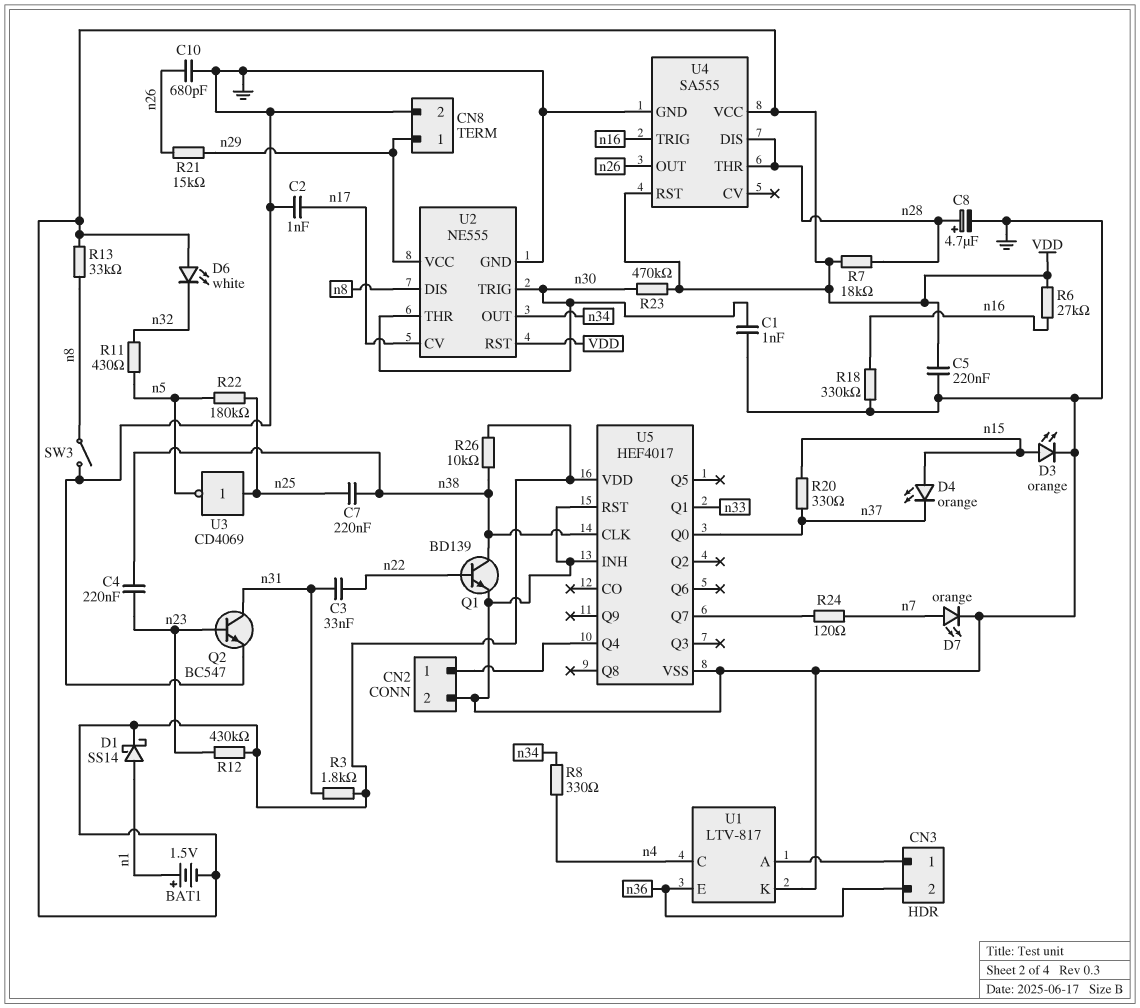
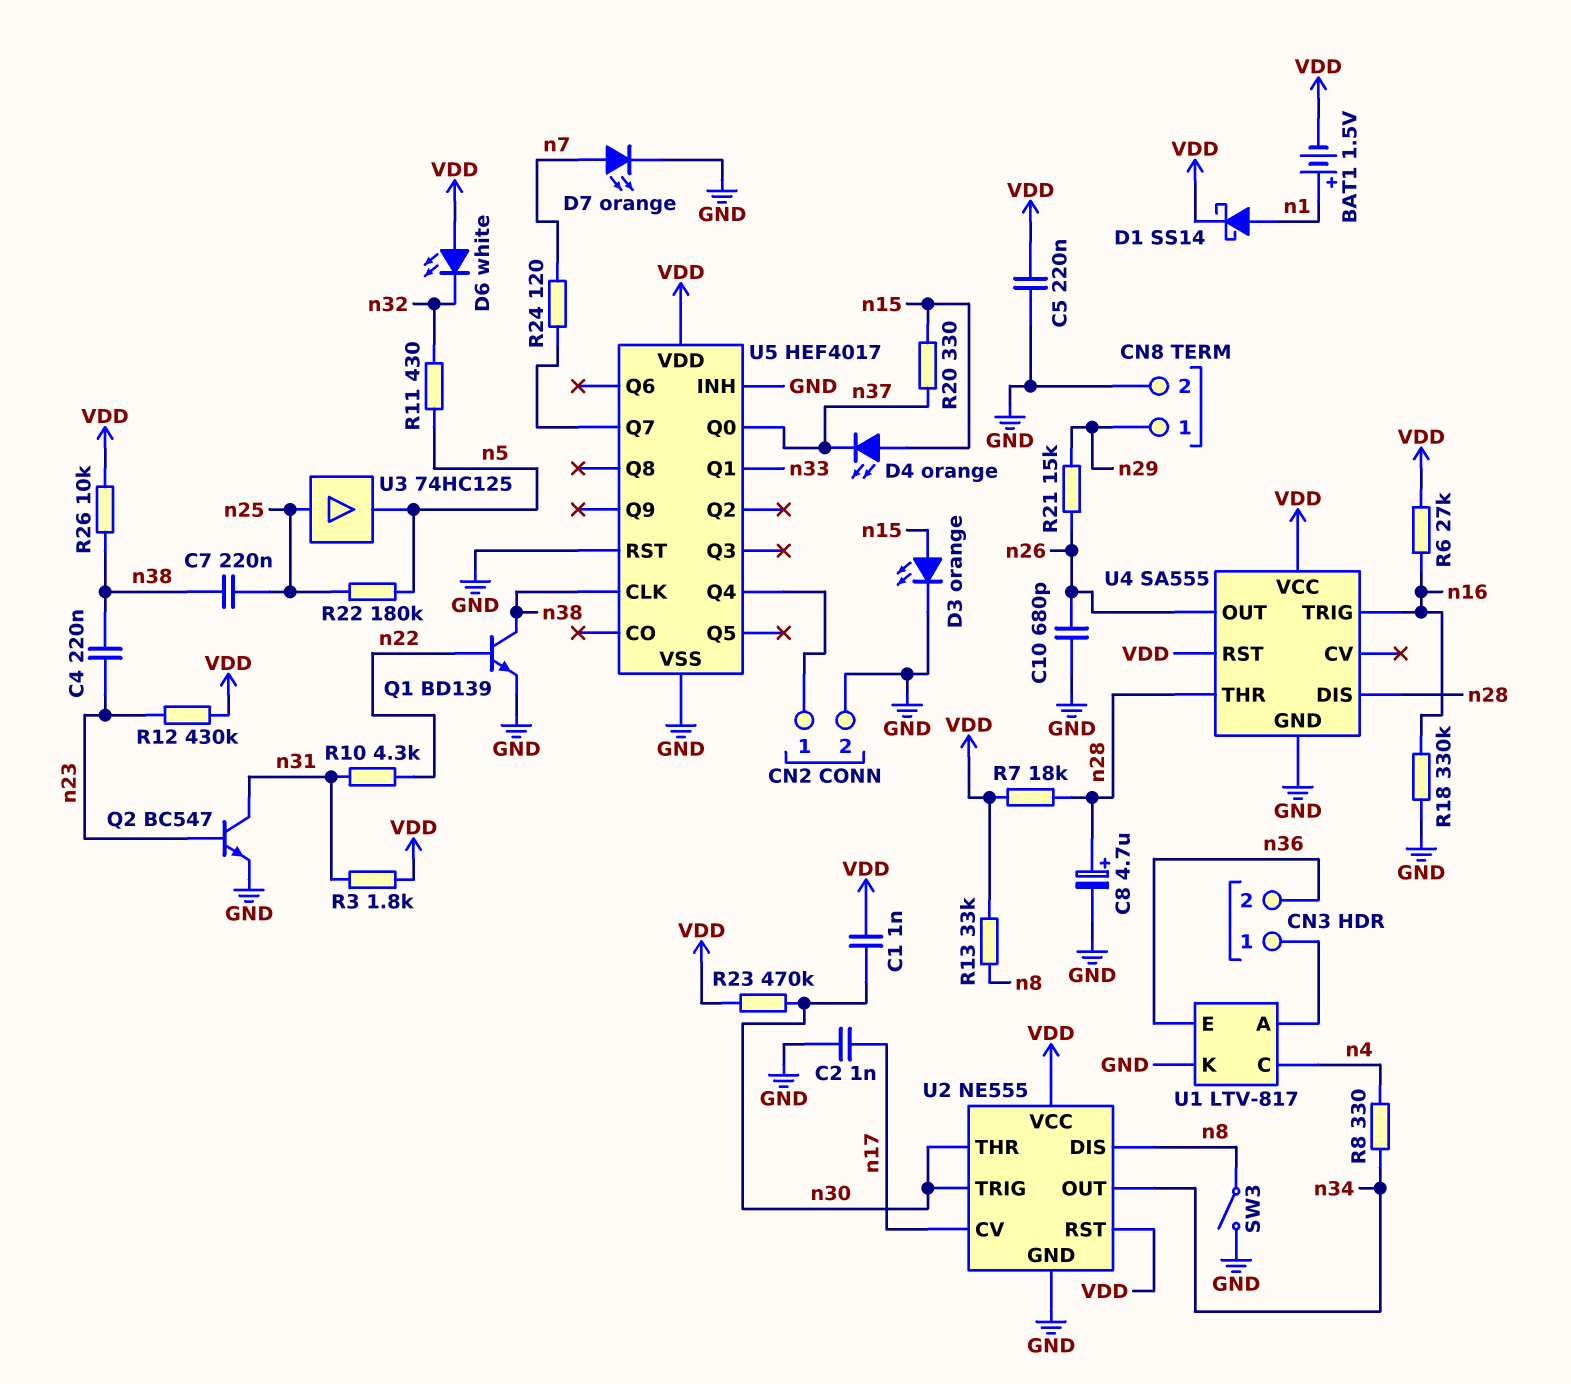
C1: 1nF (GND, n30) -> 1nF (VDD, n30)
C3: 33nF (n22, n31) -> none
R10: none -> 4.3k (n22, n31)
U2 pin VCC: n29 -> VDD
U3: NOT CD4069 (in n25, out n5) -> buffer 74HC125 (in n25, out n5)

